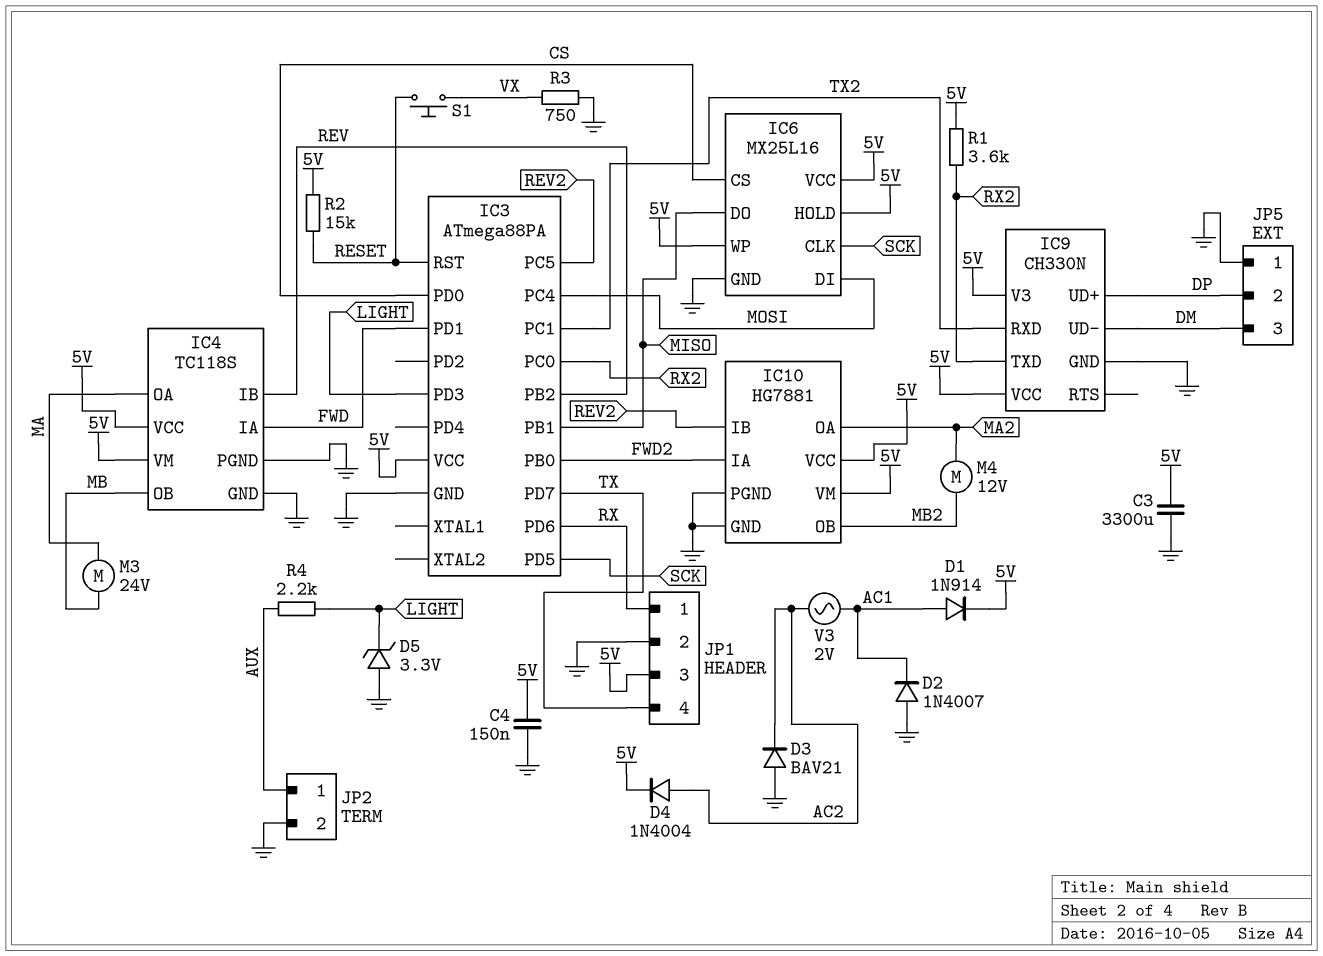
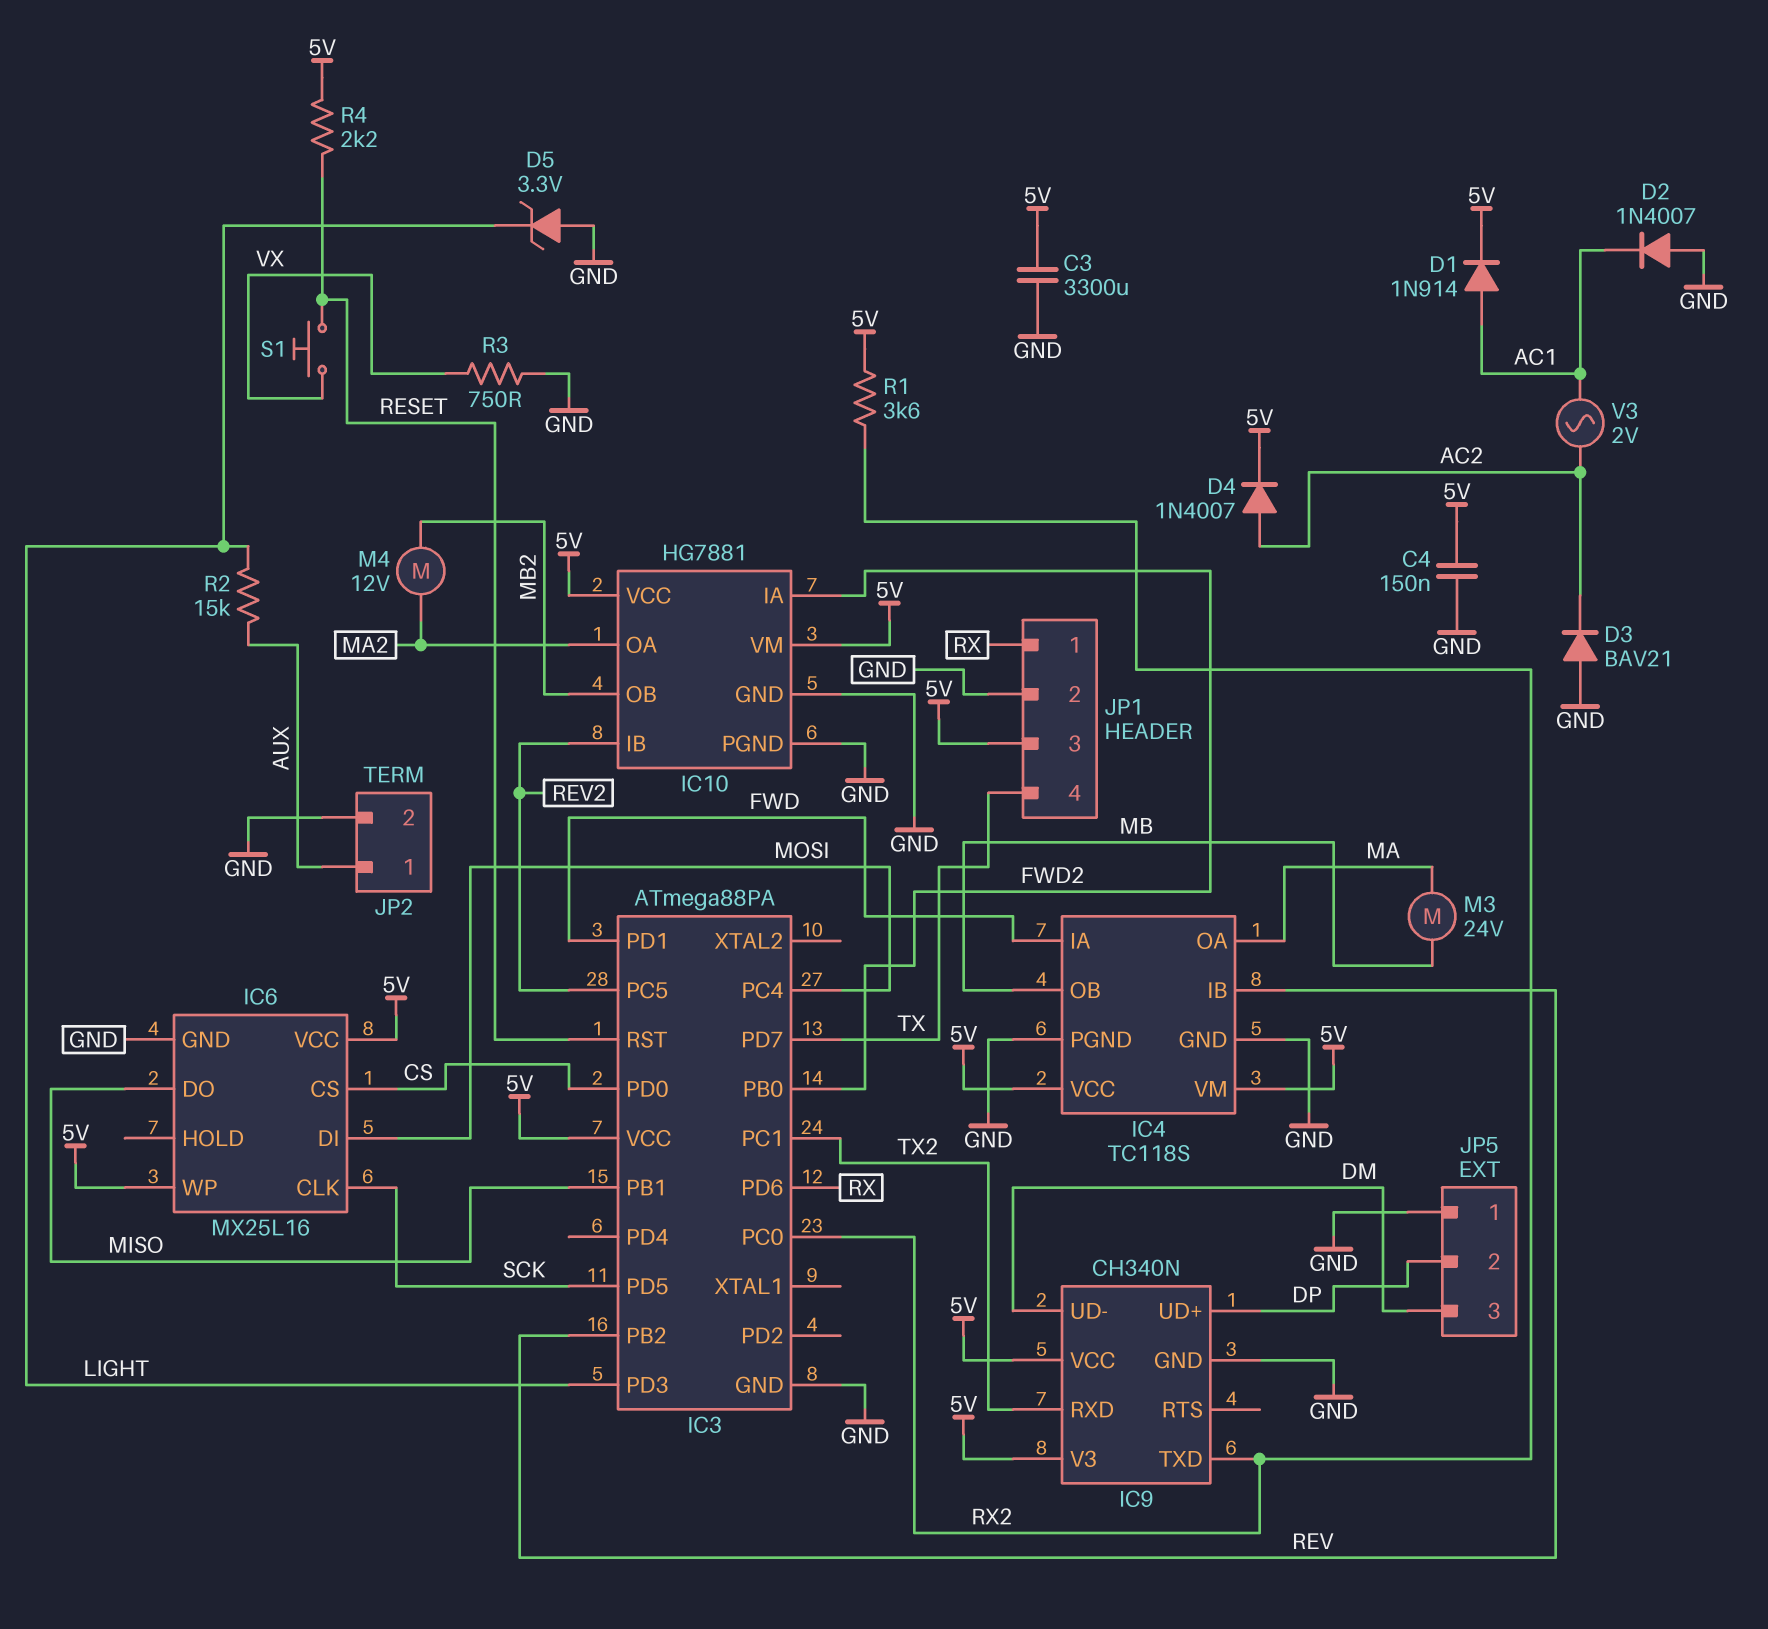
D4: diode 1N4004 (A AC2, K 5V) -> diode 1N4007 (A AC2, K 5V)
IC6 pin HOLD: 5V -> none
IC9: CH330N -> CH340N
R2: 15k (5V, RESET) -> 15k (AUX, LIGHT)
R4: 2.2k (AUX, LIGHT) -> 2.2k (5V, RESET)

